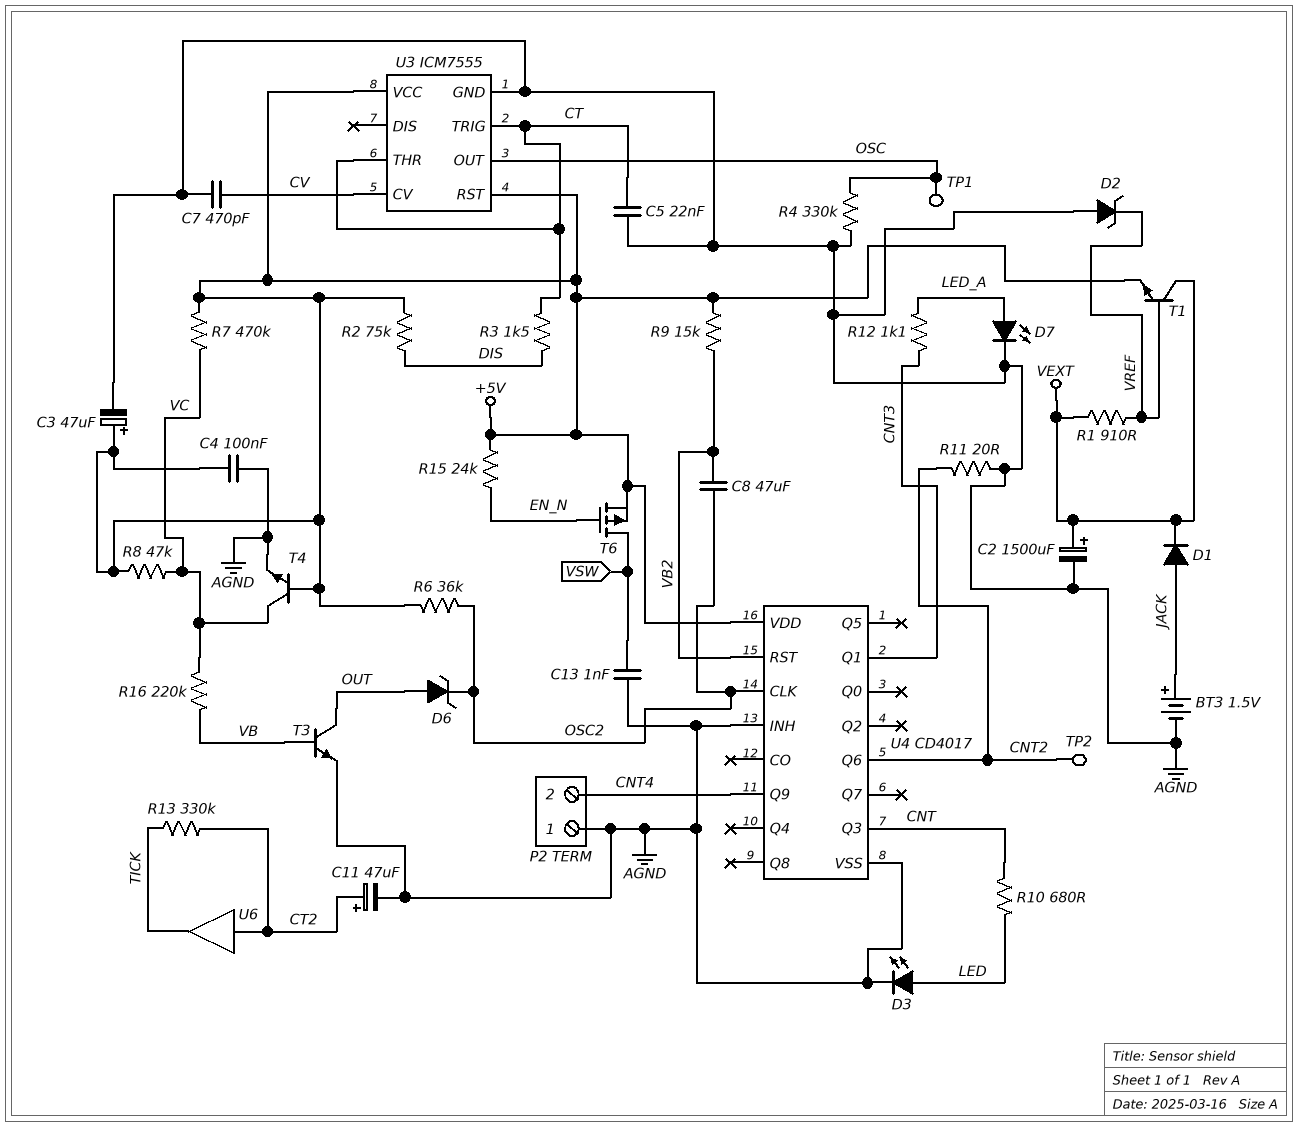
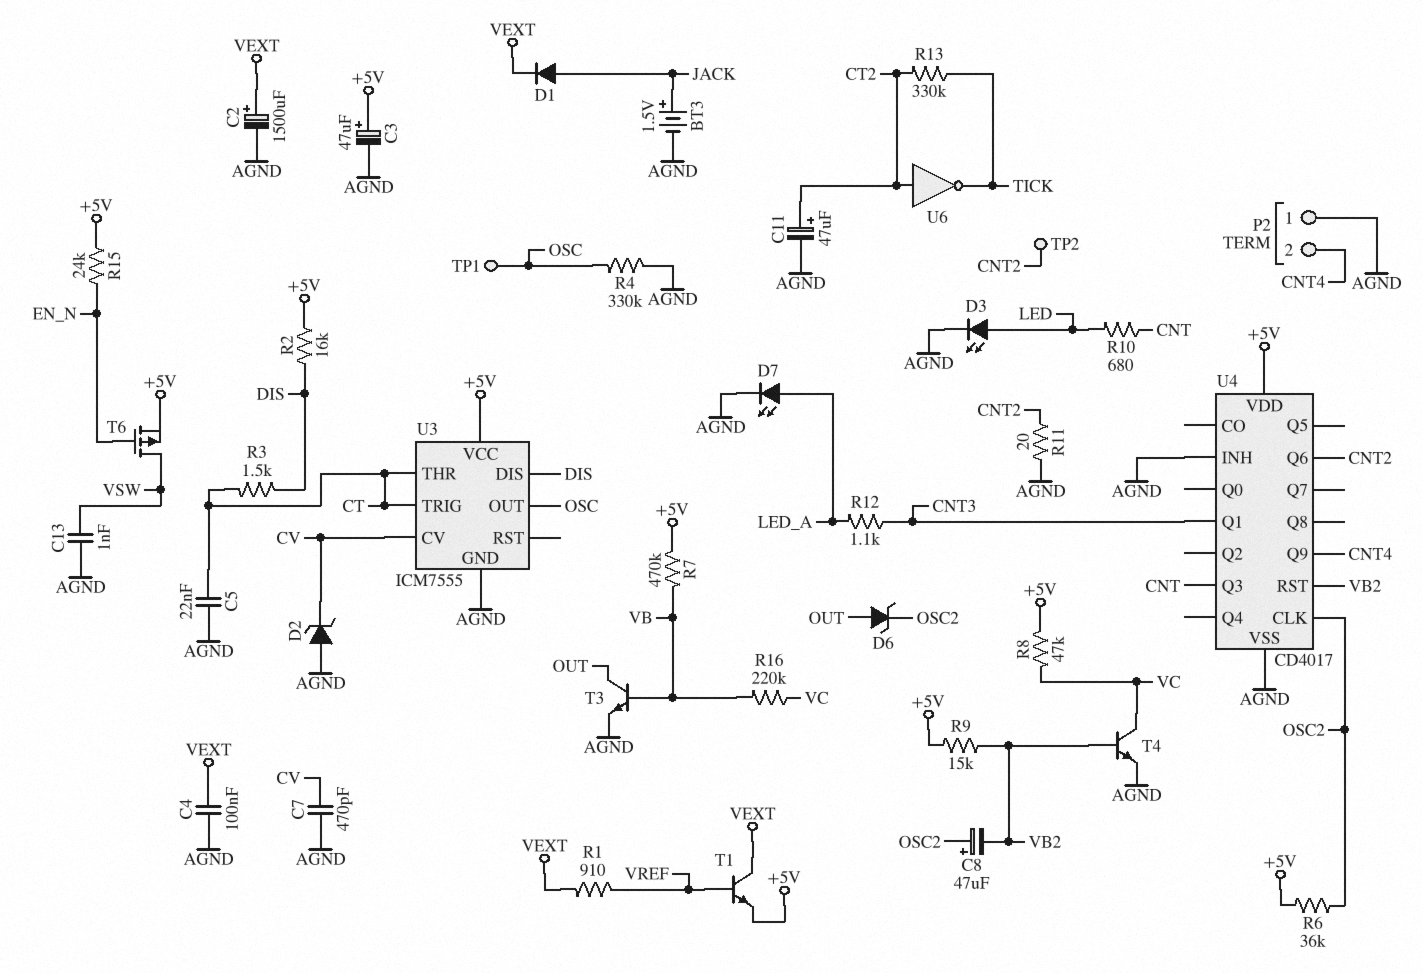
C4: 100nF (+5V, AGND) -> 100nF (AGND, VEXT)
C8: 47uF (OSC2, VB2) -> 47uF (plus OSC2, minus VB2)
D2: zener (A AGND, K VREF) -> zener (A AGND, K CV)
R2: 75k (+5V, DIS) -> 16k (+5V, DIS)
R7: 470k (+5V, VC) -> 470k (+5V, VB)
T4: NPN (B +5V, C VC, E AGND) -> NPN (B VB2, C VC, E AGND)
U3 pin DIS: none -> DIS
U3 pin RST: +5V -> none
U6: buffer (in CT2, out TICK) -> NOT (in CT2, out TICK)

